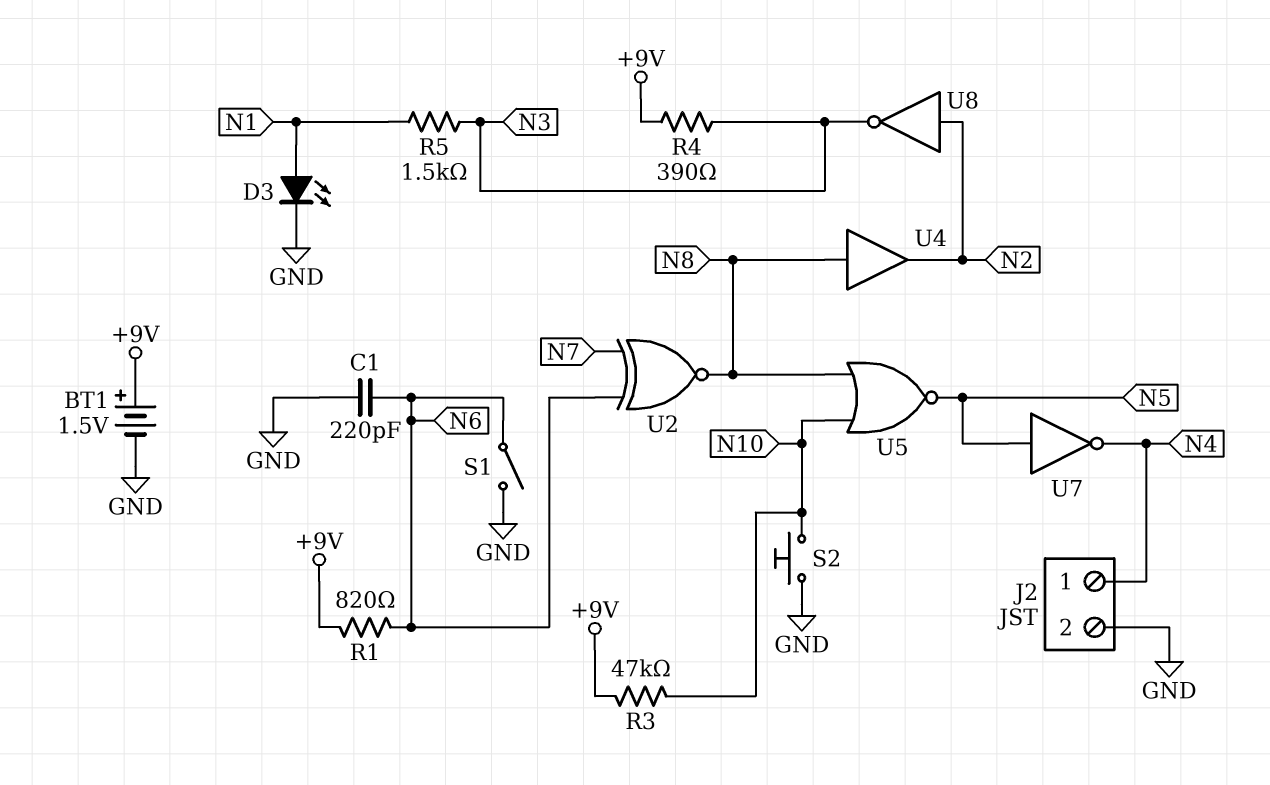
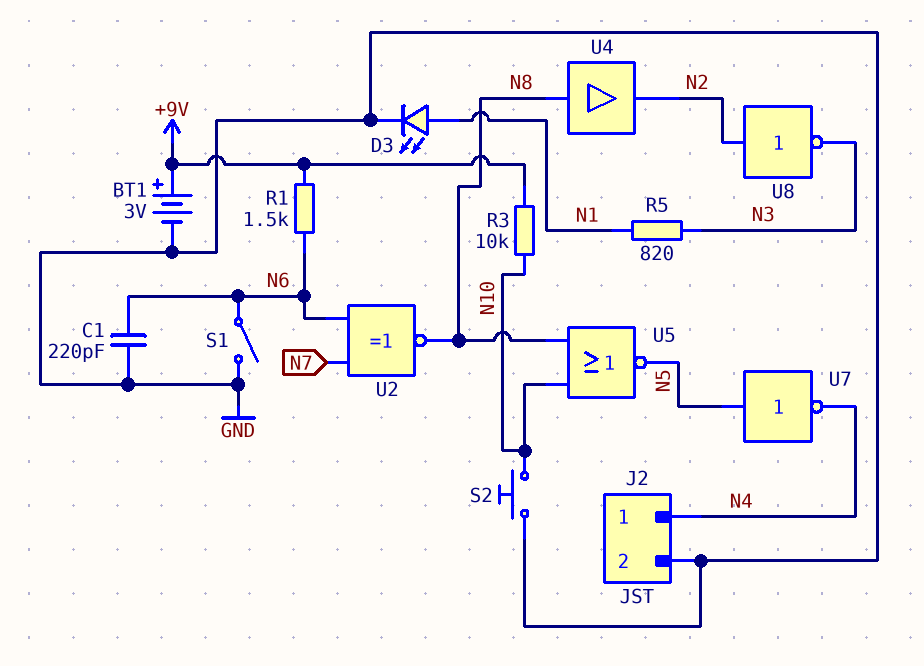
BT1: 1.5V (plus +9V, minus GND) -> 3V (plus +9V, minus GND)
R1: 820 (+9V, N6) -> 1.5k (+9V, N6)
R3: 47k (+9V, N10) -> 10k (+9V, N10)
R4: 390 (+9V, N3) -> none
R5: 1.5k (N1, N3) -> 820 (N1, N3)

